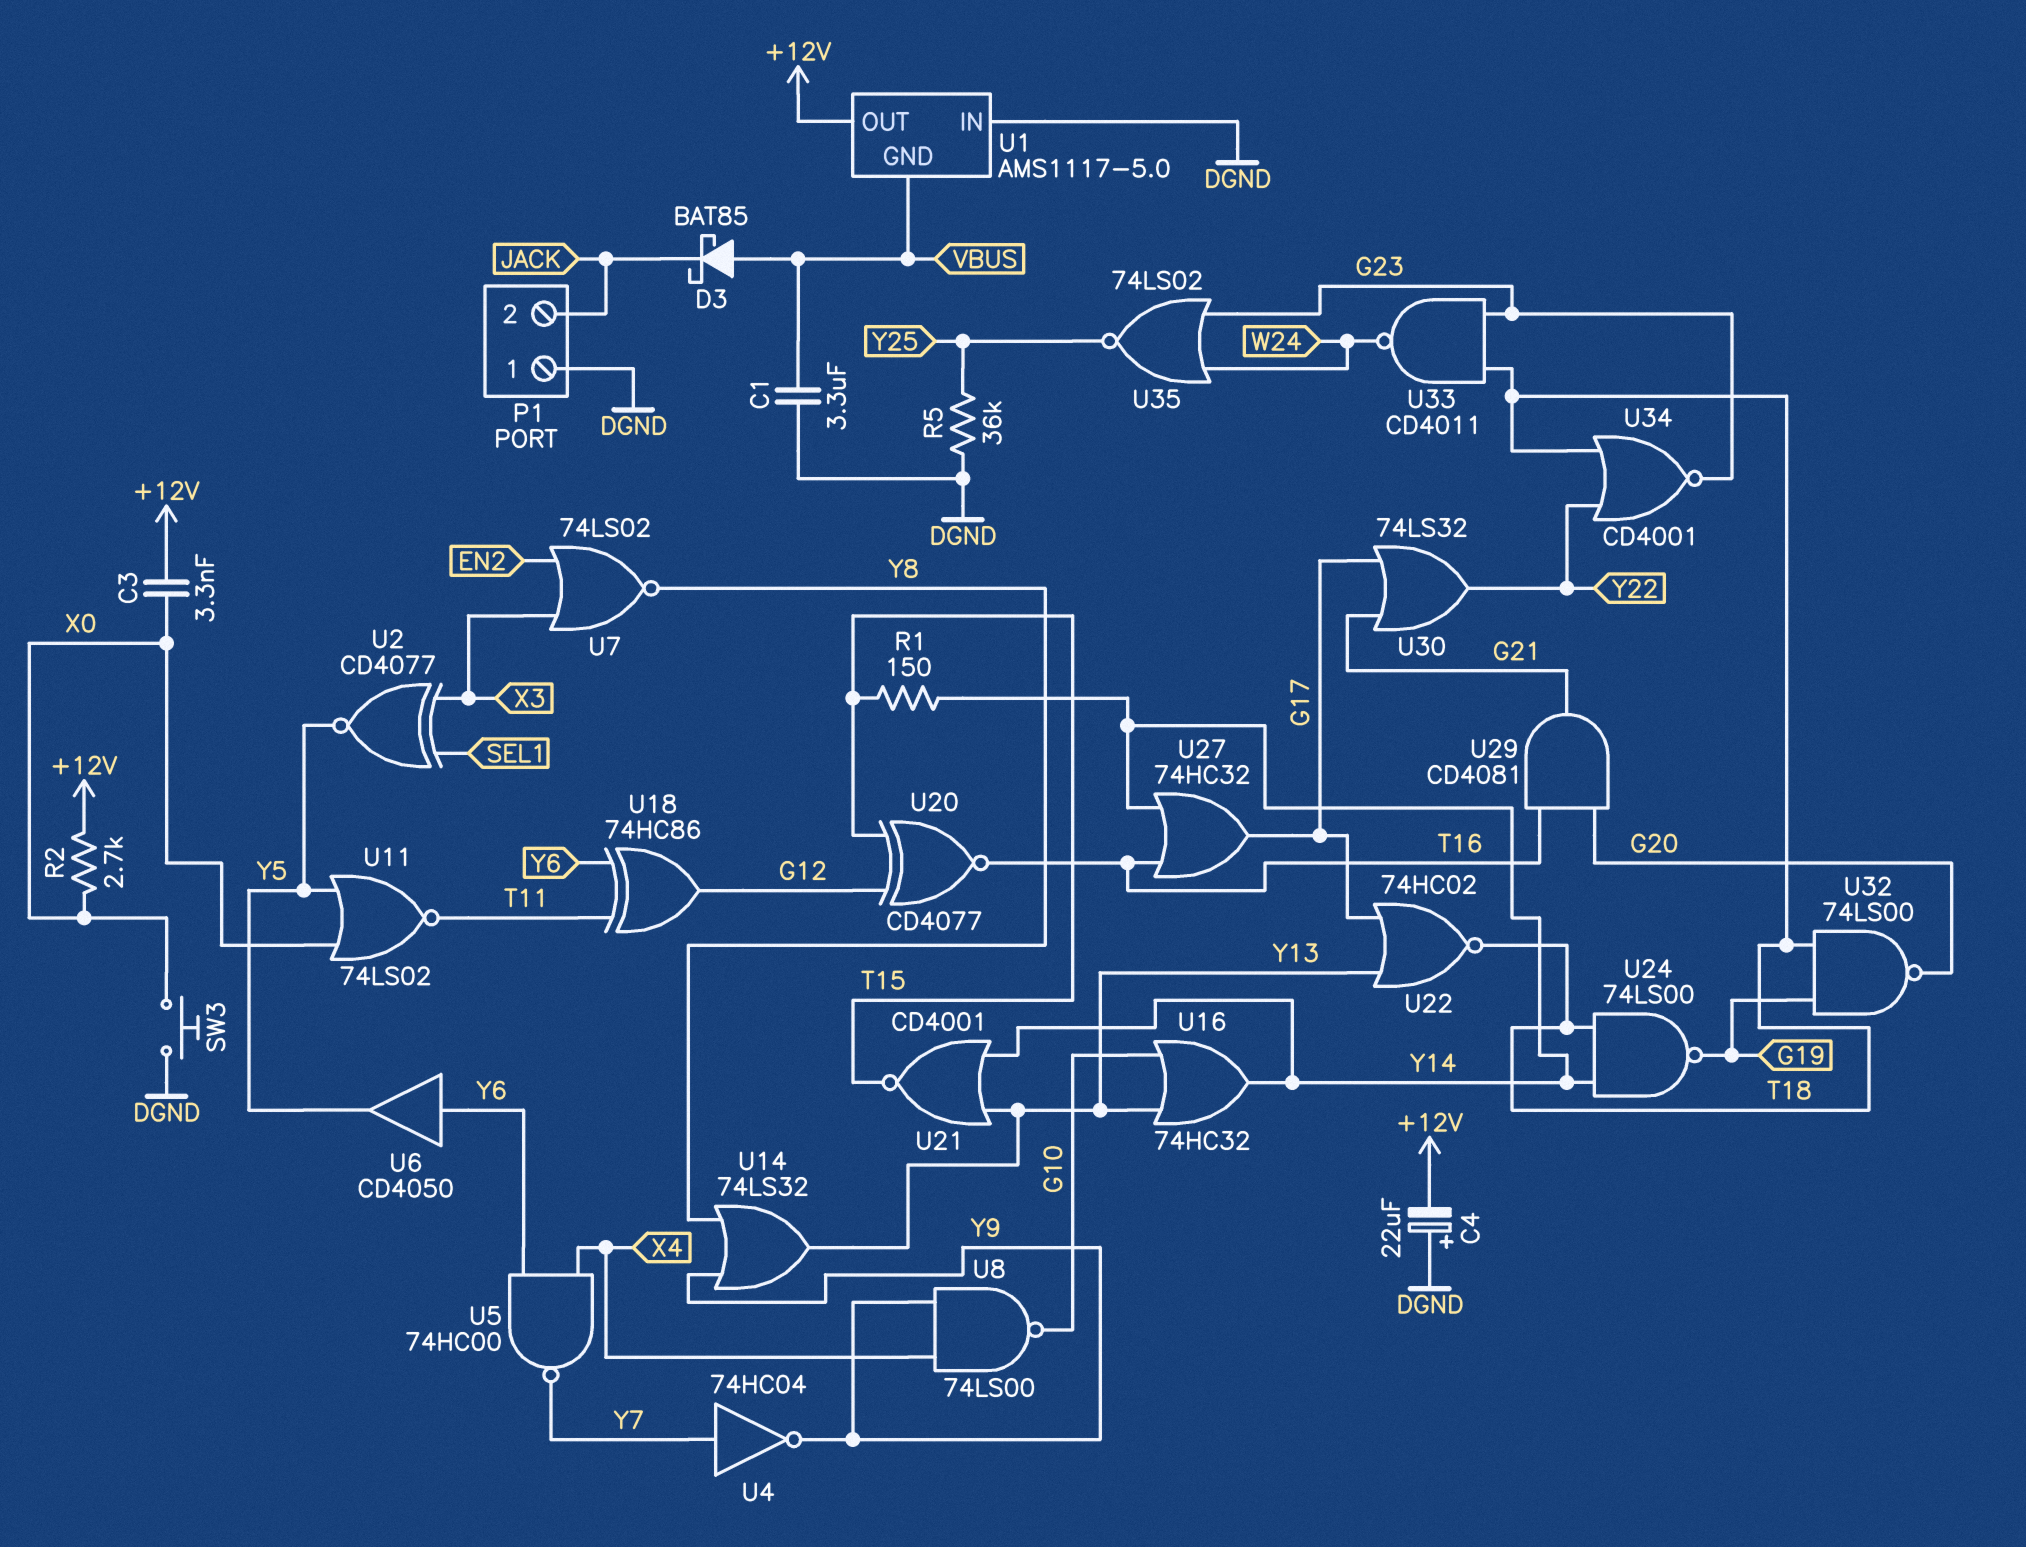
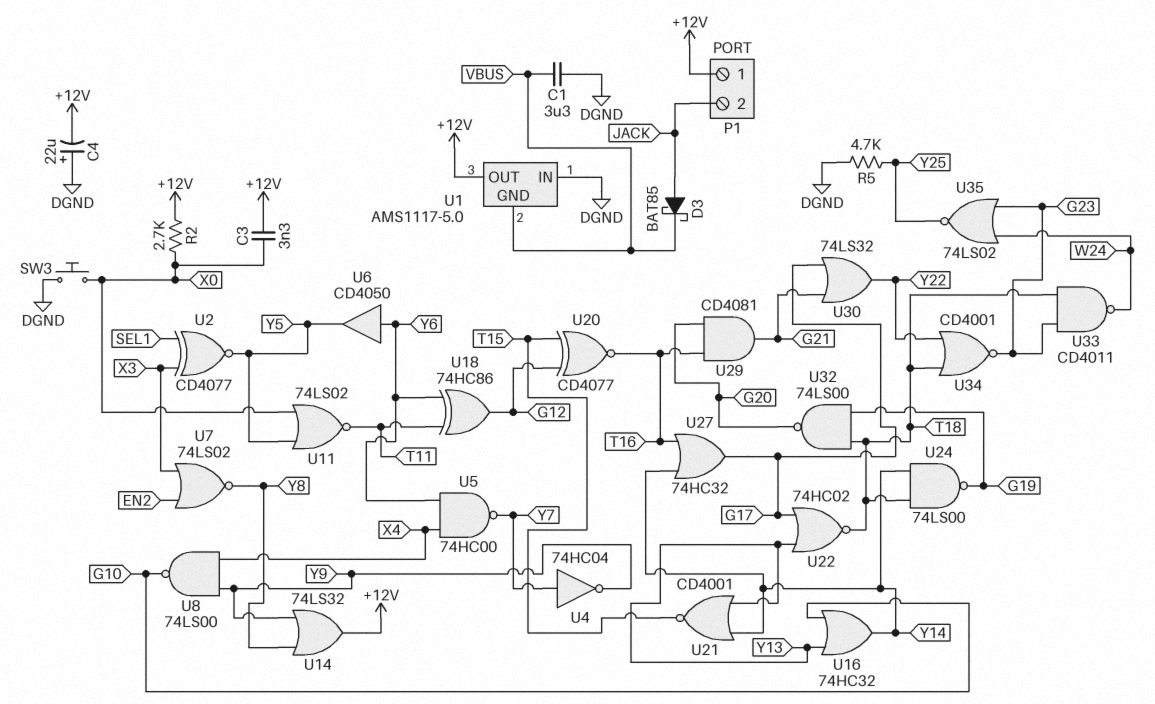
D3: schottky BAT85 (A VBUS, K JACK) -> schottky BAT85 (A JACK, K VBUS)
P1 pin 1: DGND -> +12V
R1: 150 (T15, Y14) -> none
R5: 36k (DGND, Y25) -> 4.7k (DGND, Y25)
U14: OR 74LS32 (in Y8, in Y9, out Y13) -> OR 74LS32 (in Y8, in Y9, out +12V)

